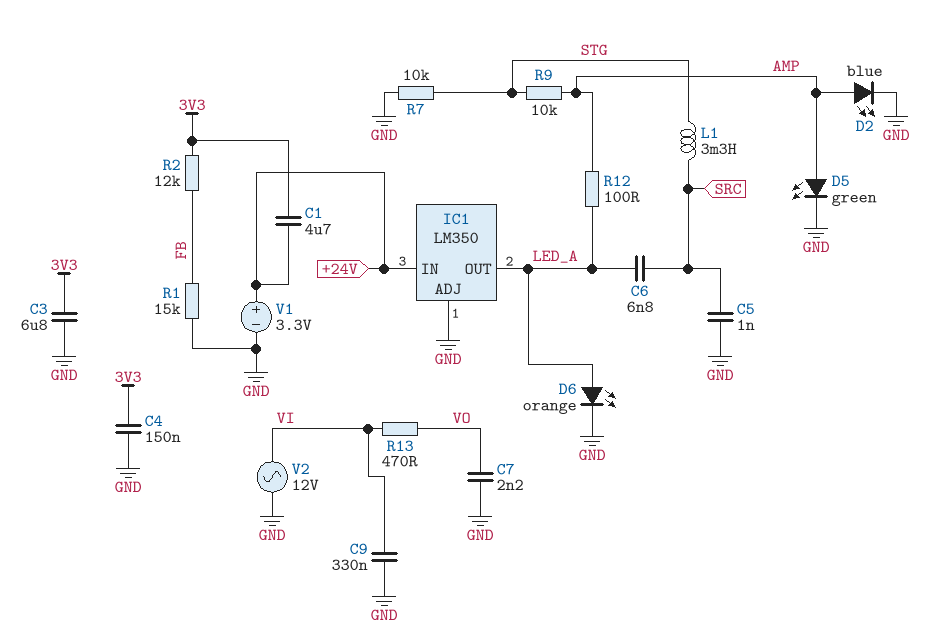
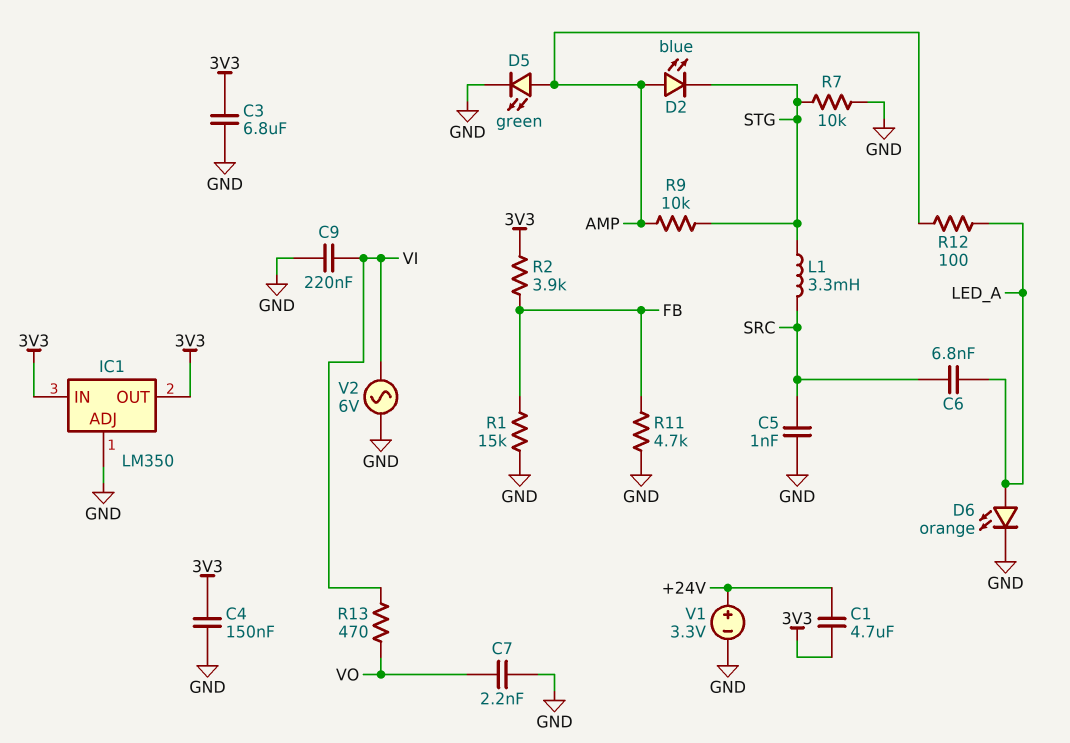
C9: 330nF (GND, VI) -> 220nF (GND, VI)
D2: LED blue (A AMP, K GND) -> LED blue (A AMP, K STG)
IC1 pin IN: +24V -> 3V3
IC1 pin OUT: LED_A -> 3V3
R2: 12k (3V3, FB) -> 3.9k (3V3, FB)
R11: none -> 4.7k (FB, GND)
V2: AC 12V (GND, VI) -> AC 6V (GND, VI)

